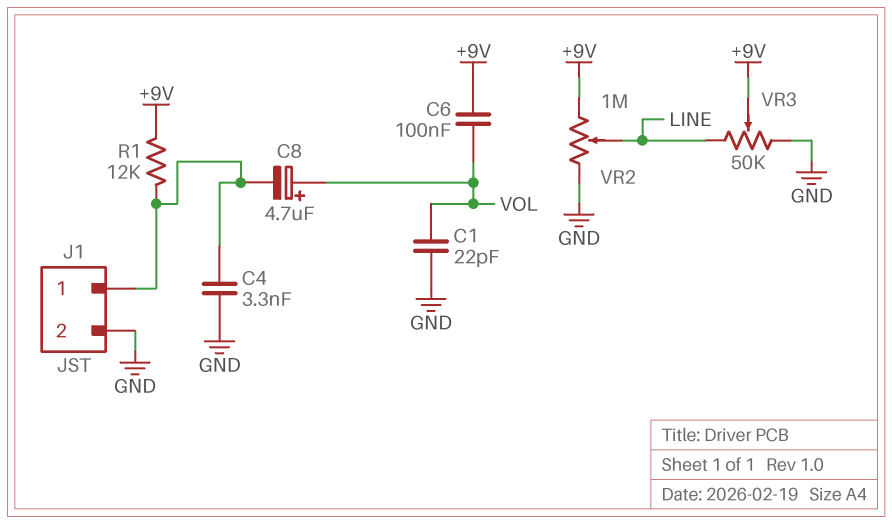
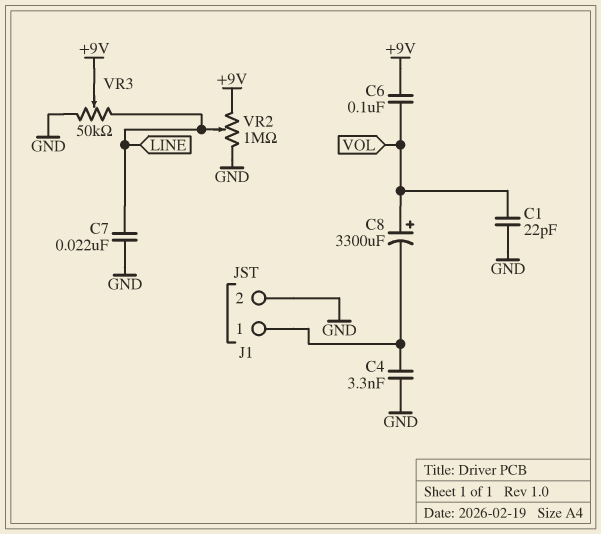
C7: none -> 22nF (GND, LINE)
C8: 4.7uF (plus VOL, minus J1/1) -> 3300uF (plus VOL, minus J1/1)
R1: 12k (+9V, J1/1) -> none

